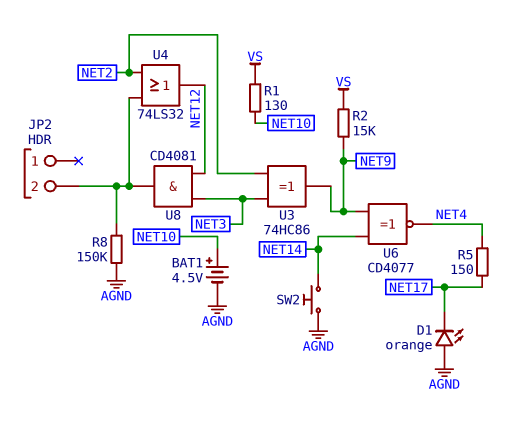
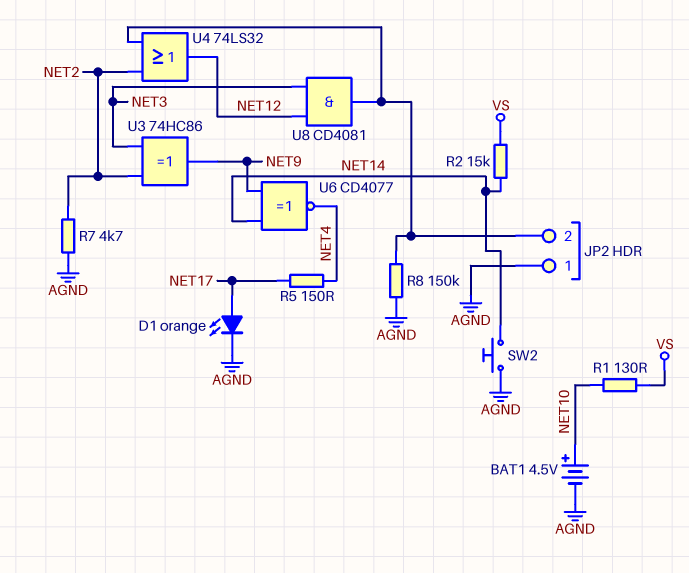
D1: LED orange (A AGND, K NET17) -> LED orange (A NET17, K AGND)
JP2 pin 1: none -> AGND
R2: 15k (NET9, VS) -> 15k (NET14, VS)
R7: none -> 4.7k (AGND, NET2)

